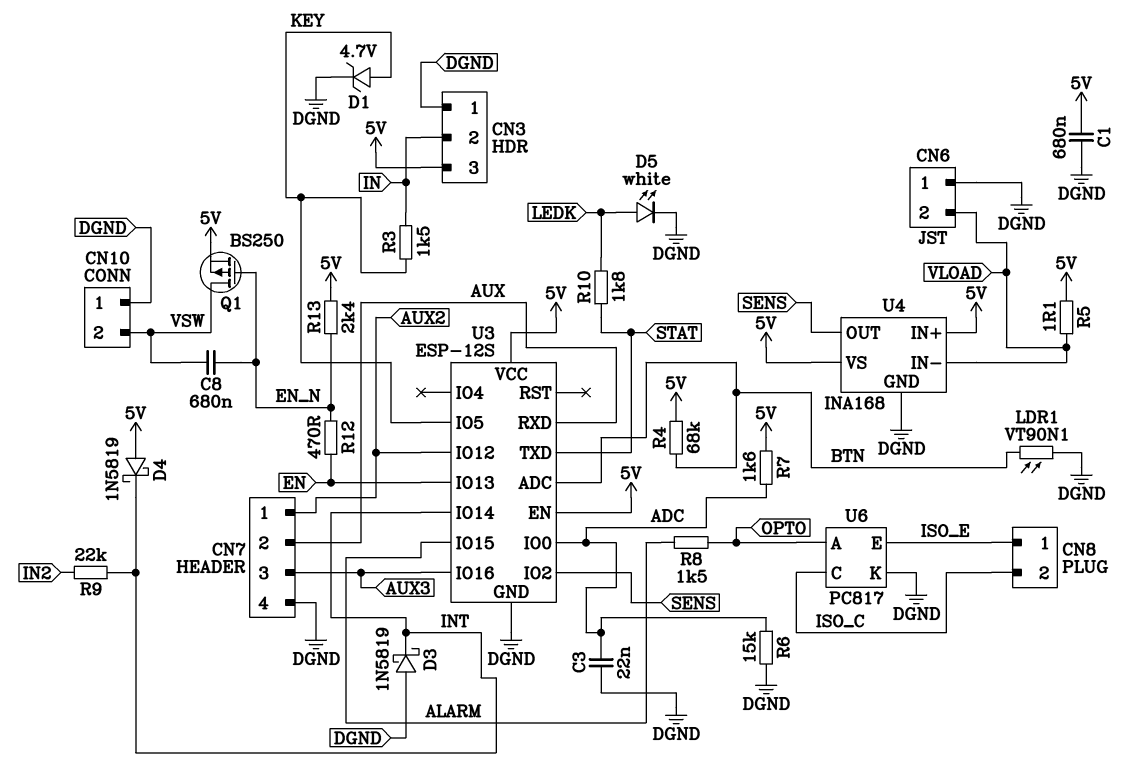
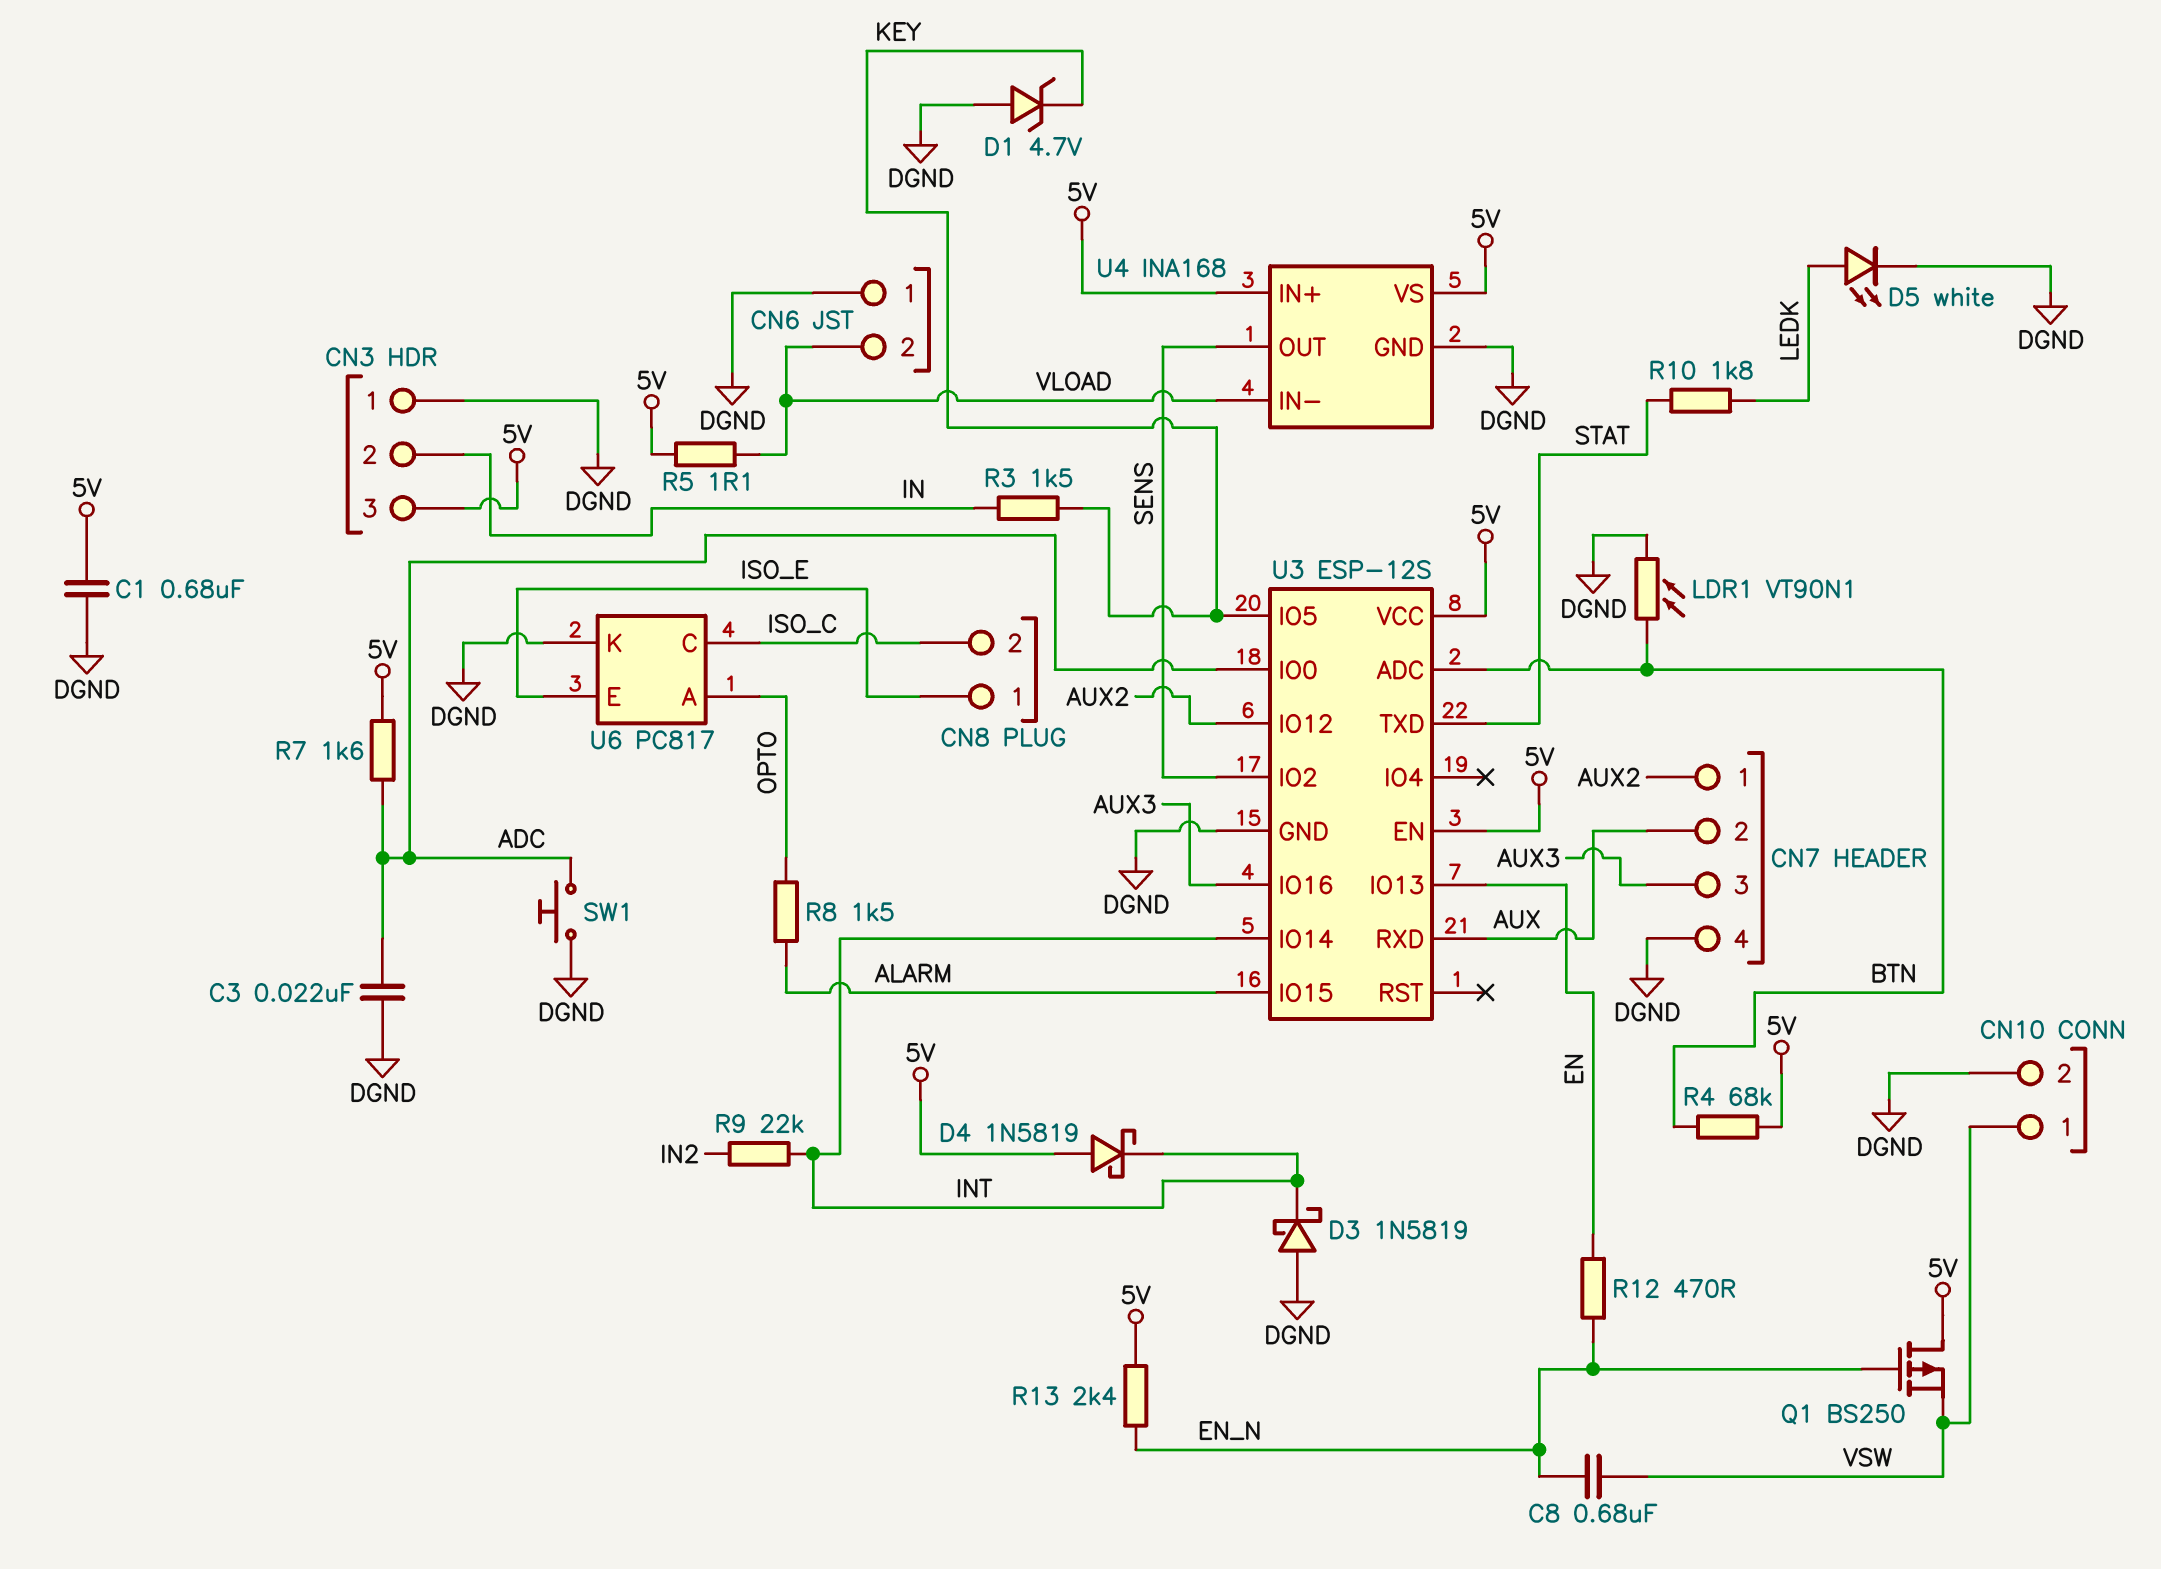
CN10 pin 1: DGND -> VSW
CN10 pin 2: VSW -> DGND
D1: zener 4.7V (A KEY, K DGND) -> zener 4.7V (A DGND, K KEY)
Q1: PMOS BS250 (G EN_N, D VSW, S 5V) -> PMOS BS250 (G EN_N, D 5V, S VSW)
R6: 15k (ADC, DGND) -> none
SW1: none -> button (ADC, DGND)

